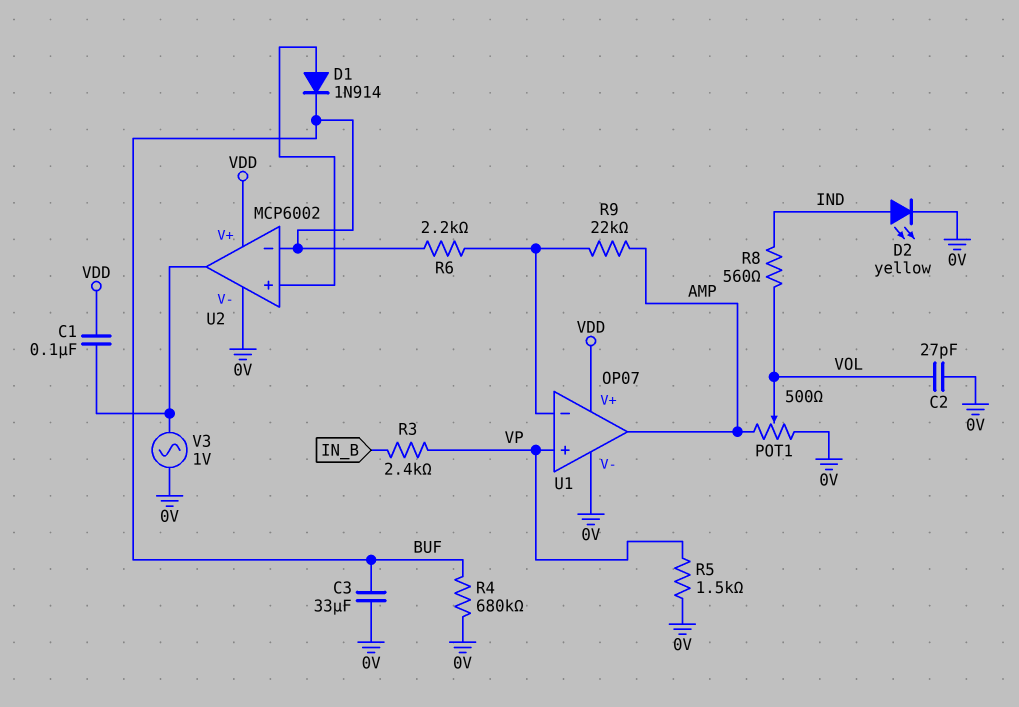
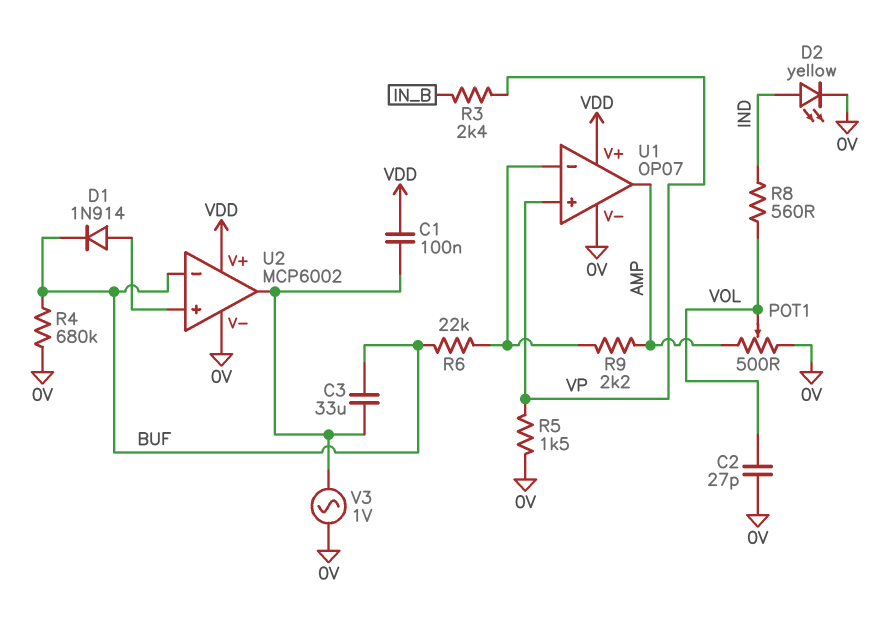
C3: 33uF (0V, BUF) -> 33uF (BUF, U2/out)
R6: 2.2k (BUF, U1/in-) -> 22k (BUF, U1/in-)
R9: 22k (AMP, U1/in-) -> 2.2k (AMP, U1/in-)

